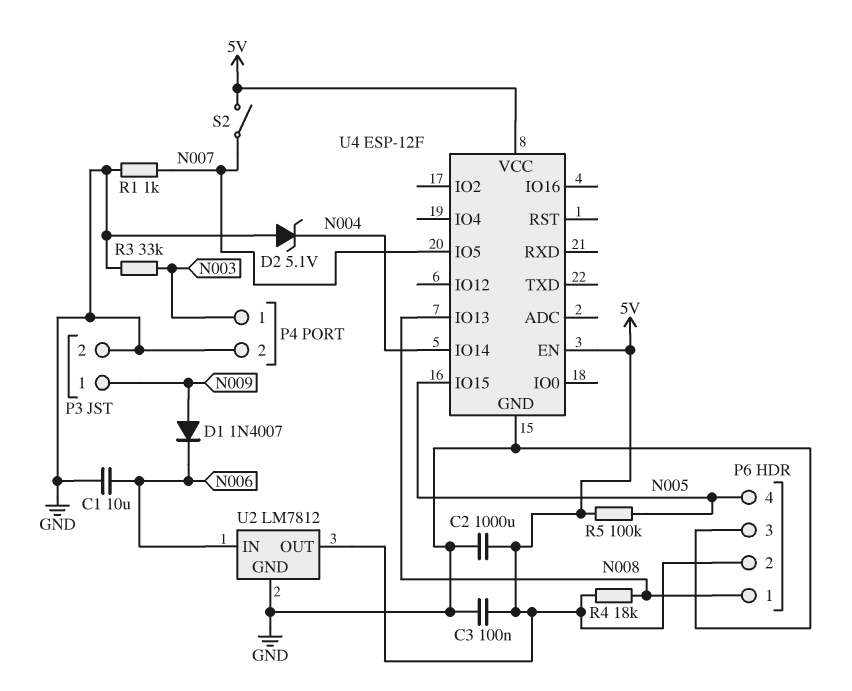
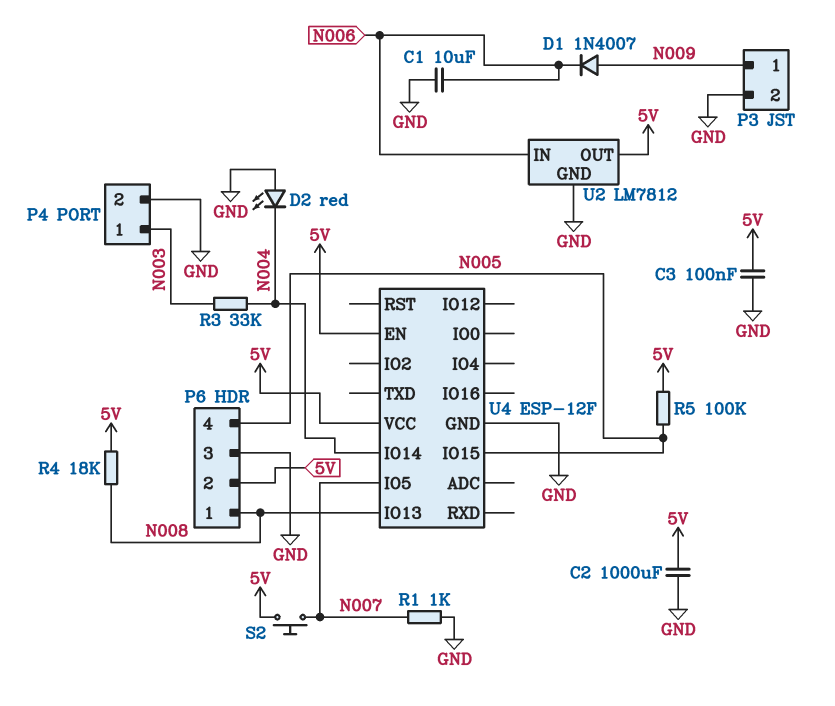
D2: zener 5.1V (A GND, K N004) -> LED red (A GND, K N004)
R3: 33k (GND, N003) -> 33k (N003, N004)
S2: switch (5V, N007) -> button (5V, N007)

